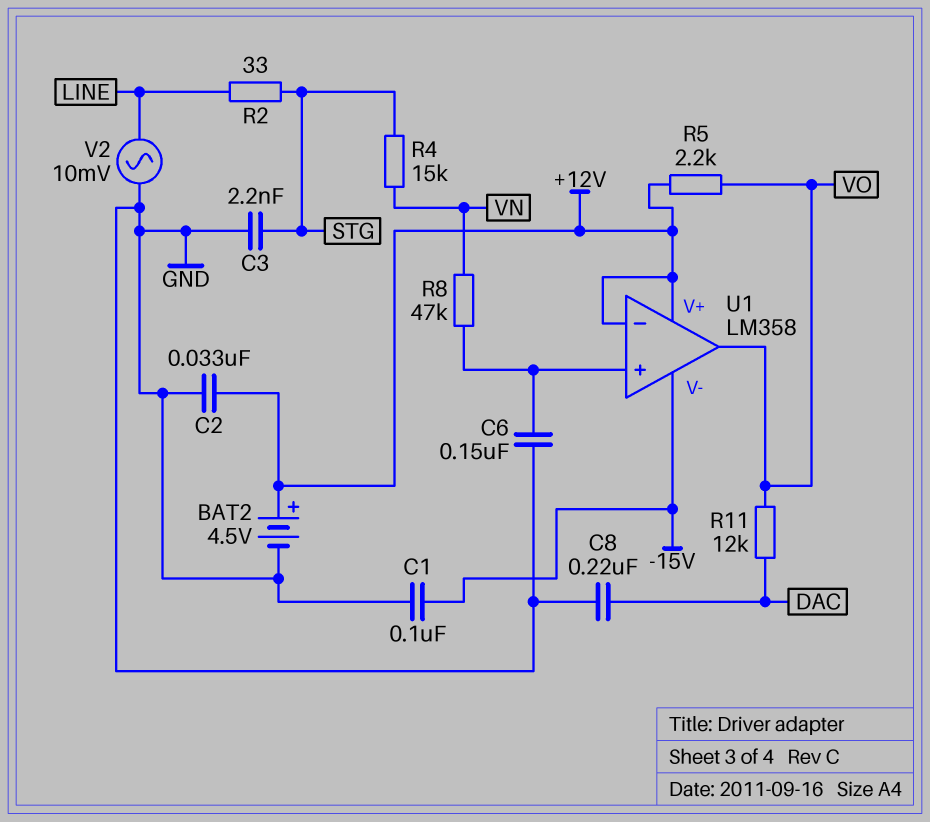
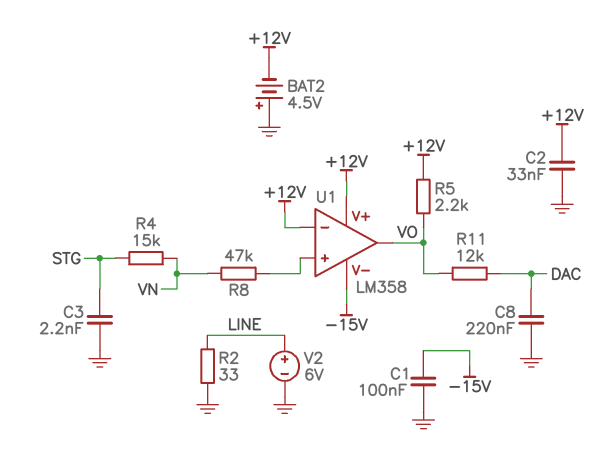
BAT2: 4.5V (plus +12V, minus GND) -> 4.5V (plus GND, minus +12V)
C6: 150nF (GND, U1/in+) -> none
R2: 33 (LINE, STG) -> 33 (GND, LINE)
V2: AC 10mV (GND, LINE) -> 6V (plus LINE, minus GND)

